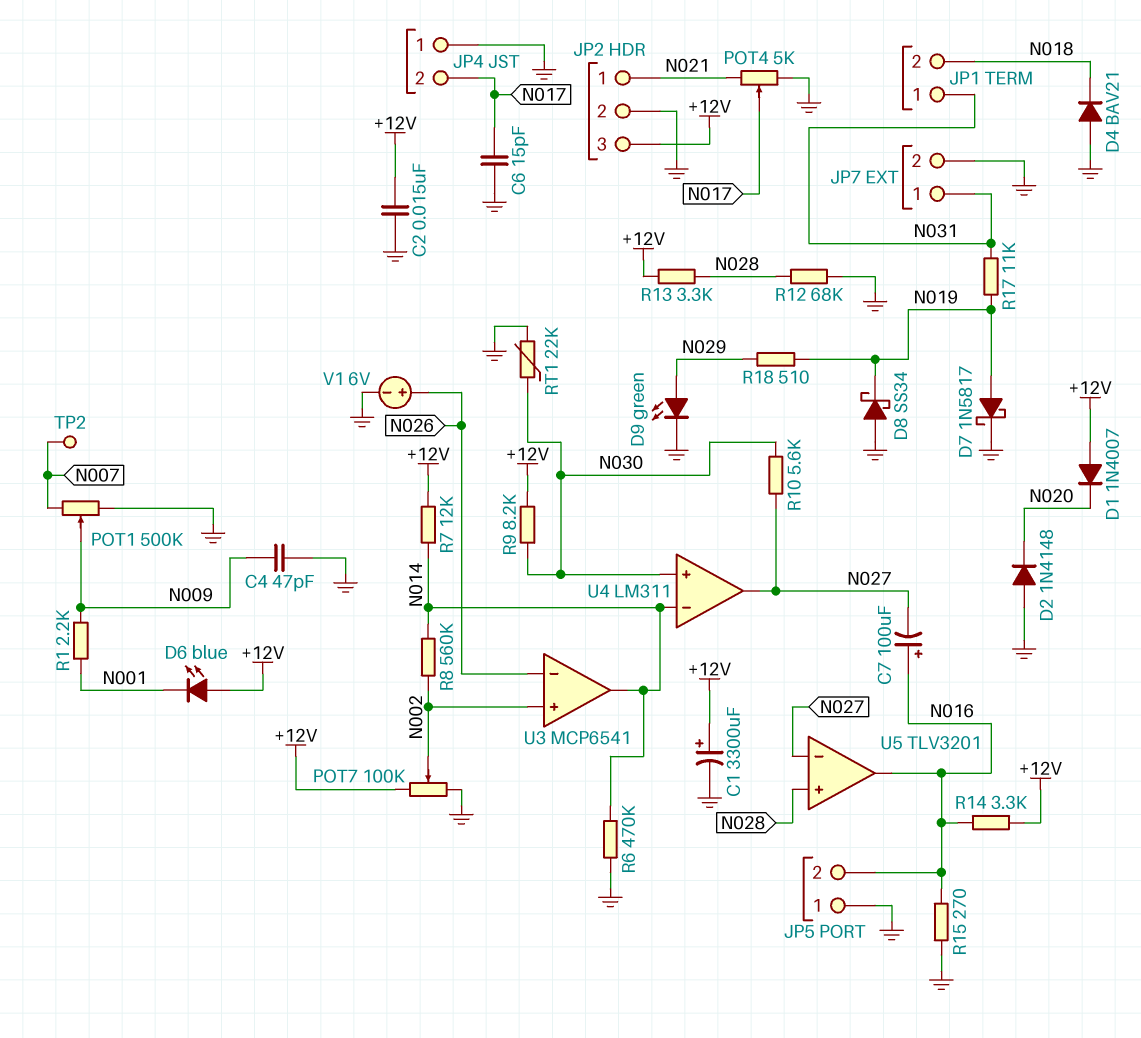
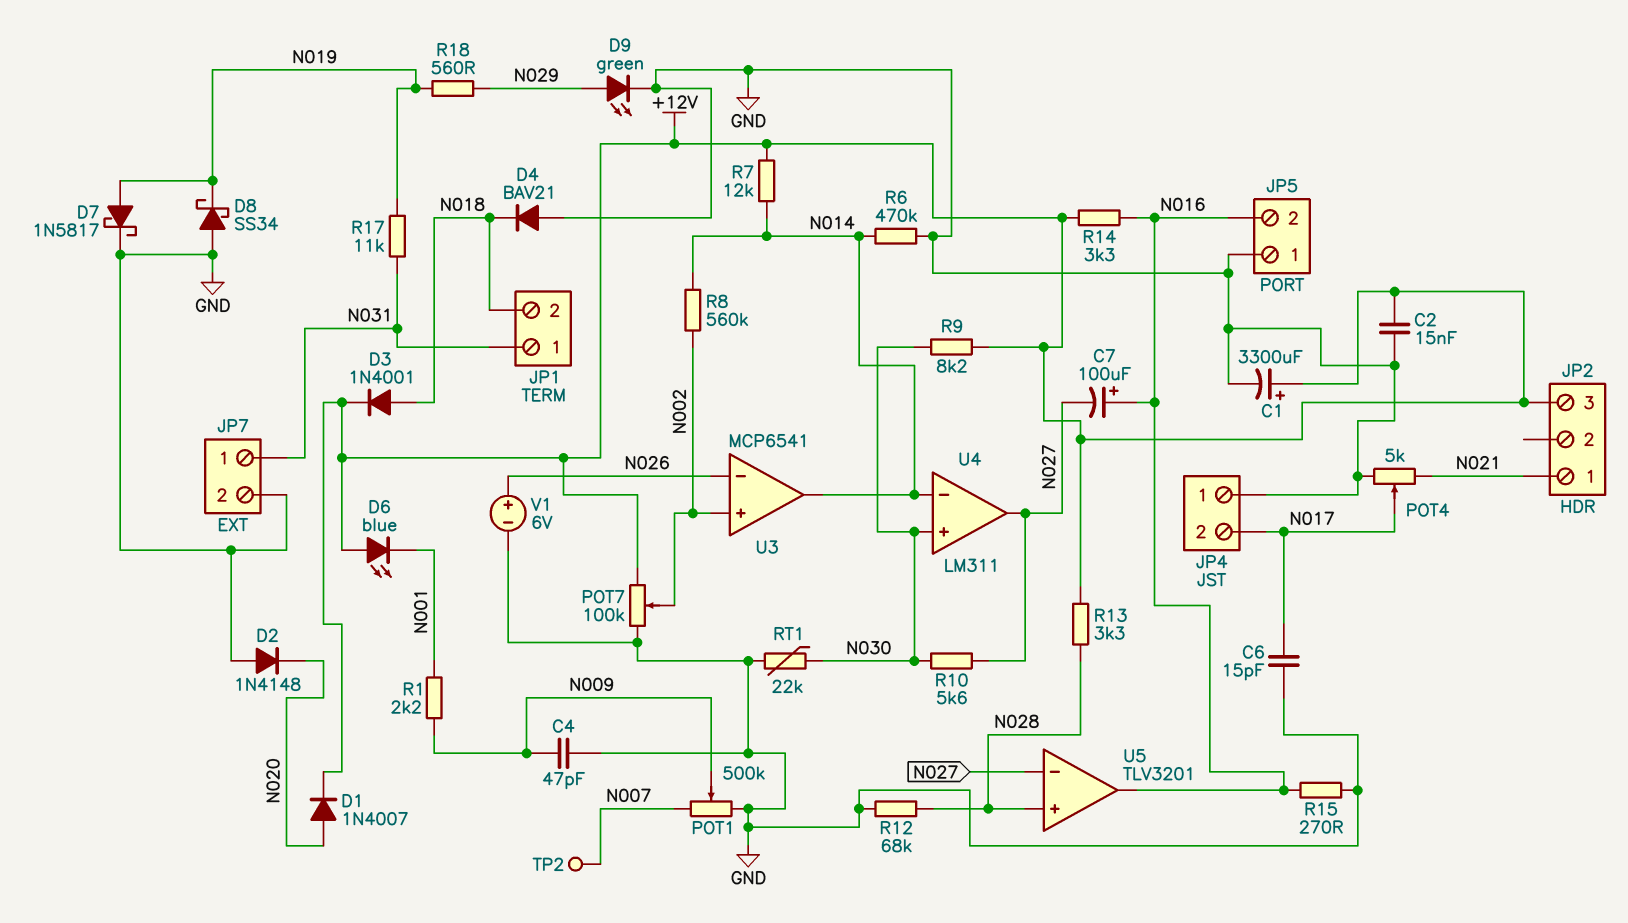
D1: diode 1N4007 (A +12V, K N020) -> diode 1N4007 (A N020, K +12V)
D3: none -> diode 1N4001 (A N018, K +12V)
JP2 pin 2: GND -> none
R18: 510 (N019, N029) -> 560 (N019, N029)

